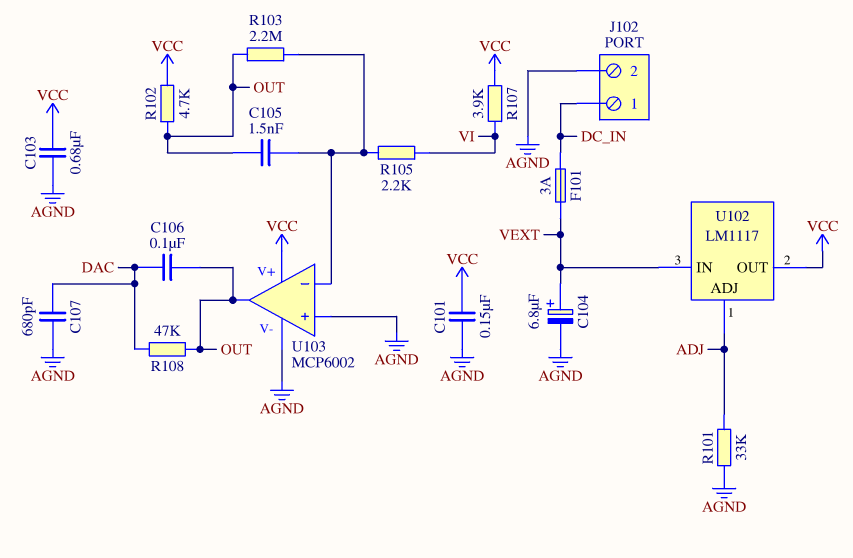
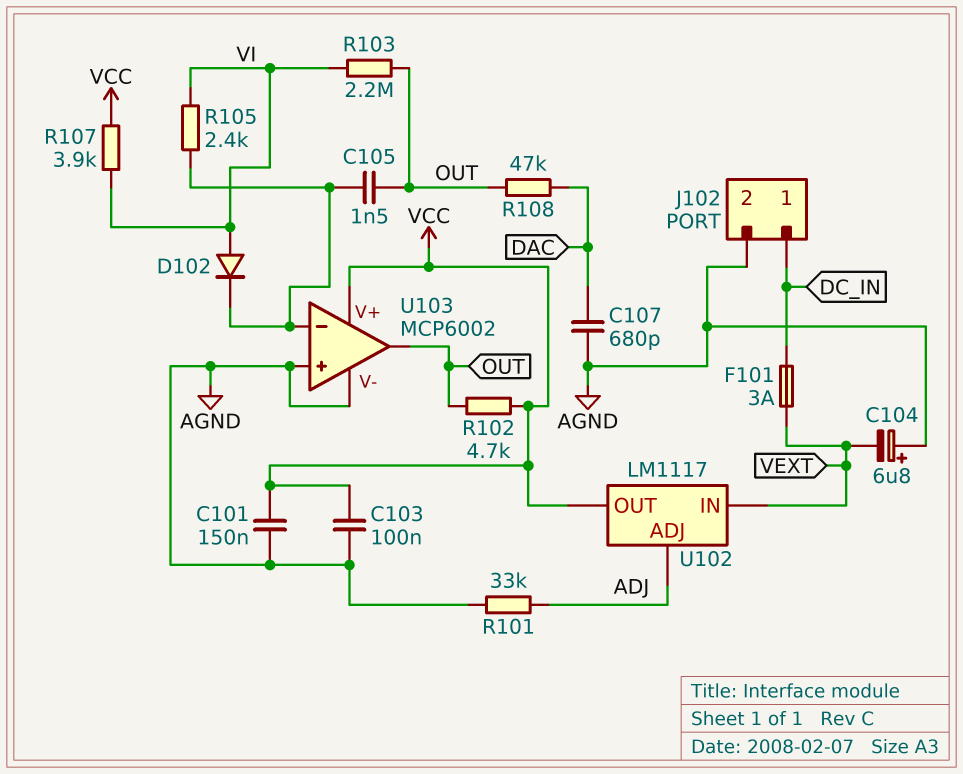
C103: 680nF (AGND, VCC) -> 100nF (AGND, VCC)
C104: 6.8uF (plus VEXT, minus AGND) -> 6.8uF (plus AGND, minus VEXT)
C106: 100nF (DAC, OUT) -> none
D102: none -> diode (A VI, K U103/in-)
R103: 2.2M (OUT, U103/in-) -> 2.2M (OUT, VI)
R105: 2.2k (U103/in-, VI) -> 2.4k (U103/in-, VI)

